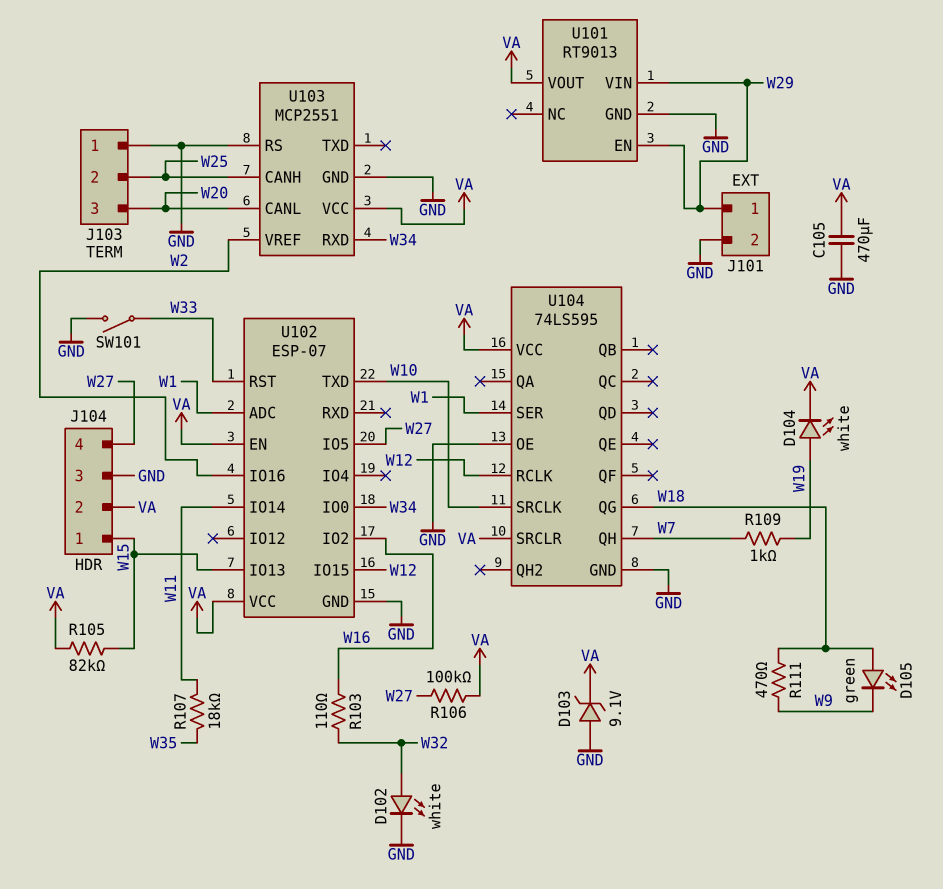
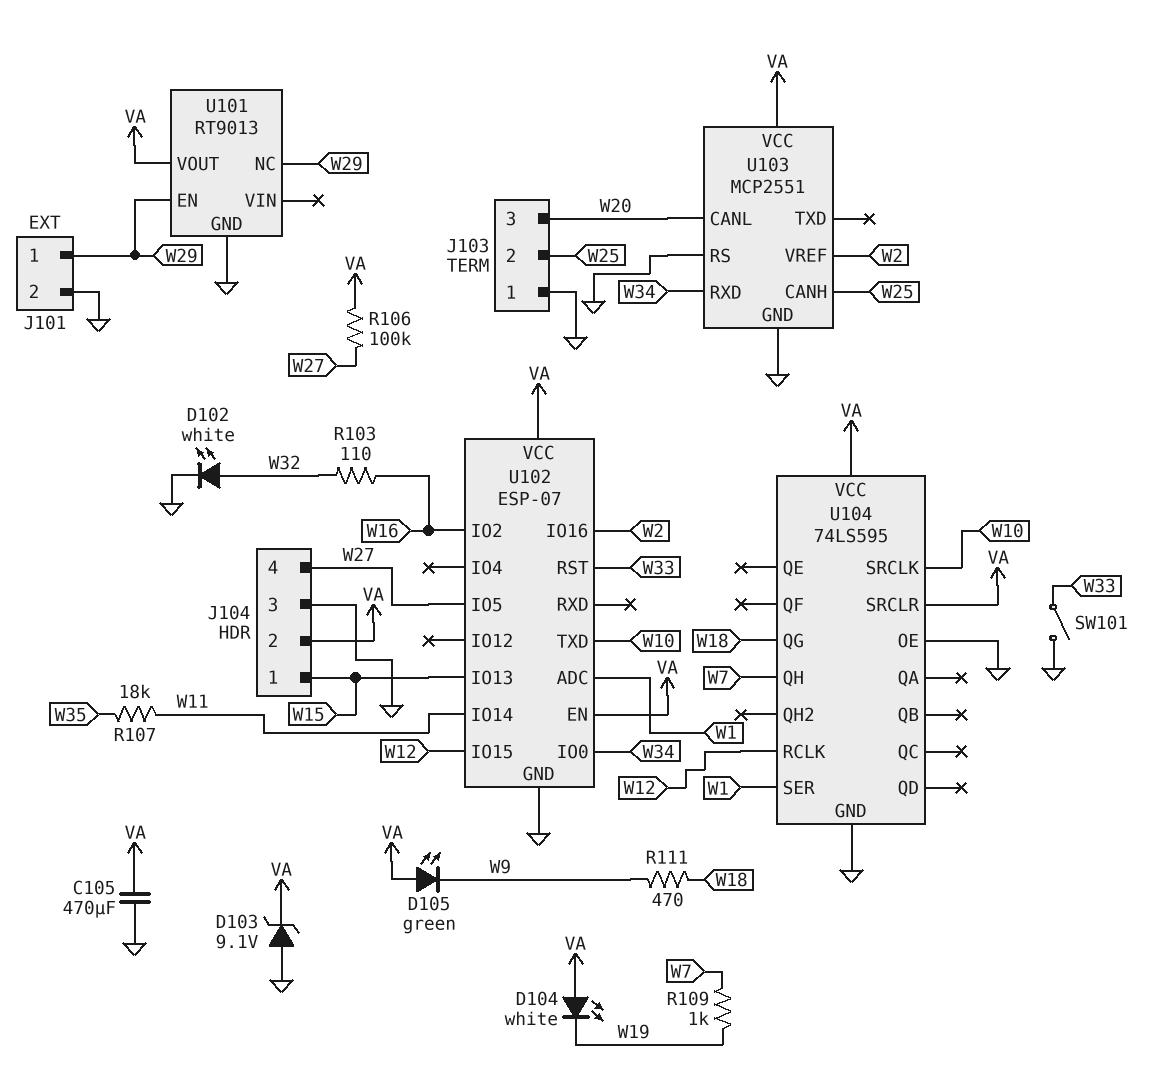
D104: LED white (A W19, K VA) -> LED white (A VA, K W19)
D105: LED green (A W18, K W9) -> LED green (A VA, K W9)
R105: 82k (VA, W15) -> none
U101 pin NC: none -> W29
U101 pin VIN: W29 -> none

